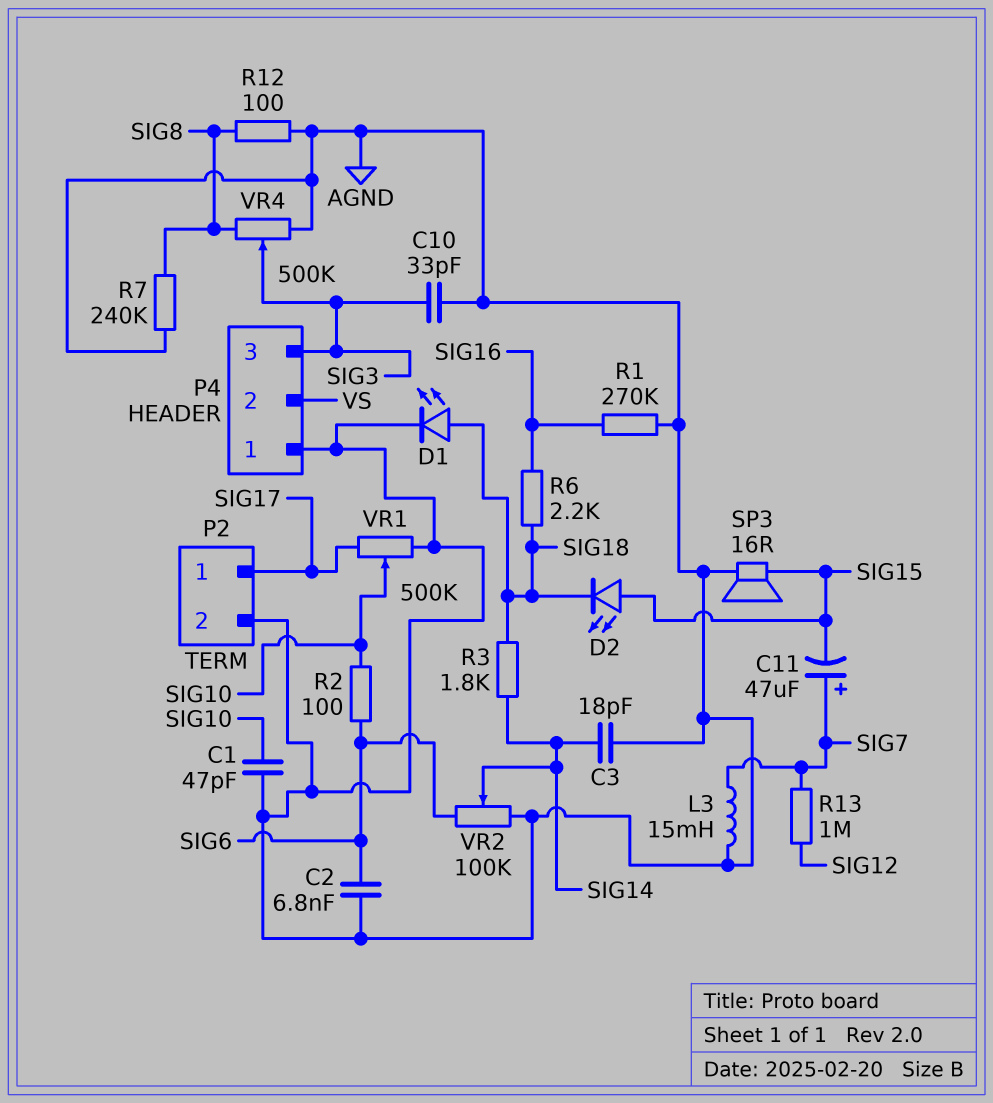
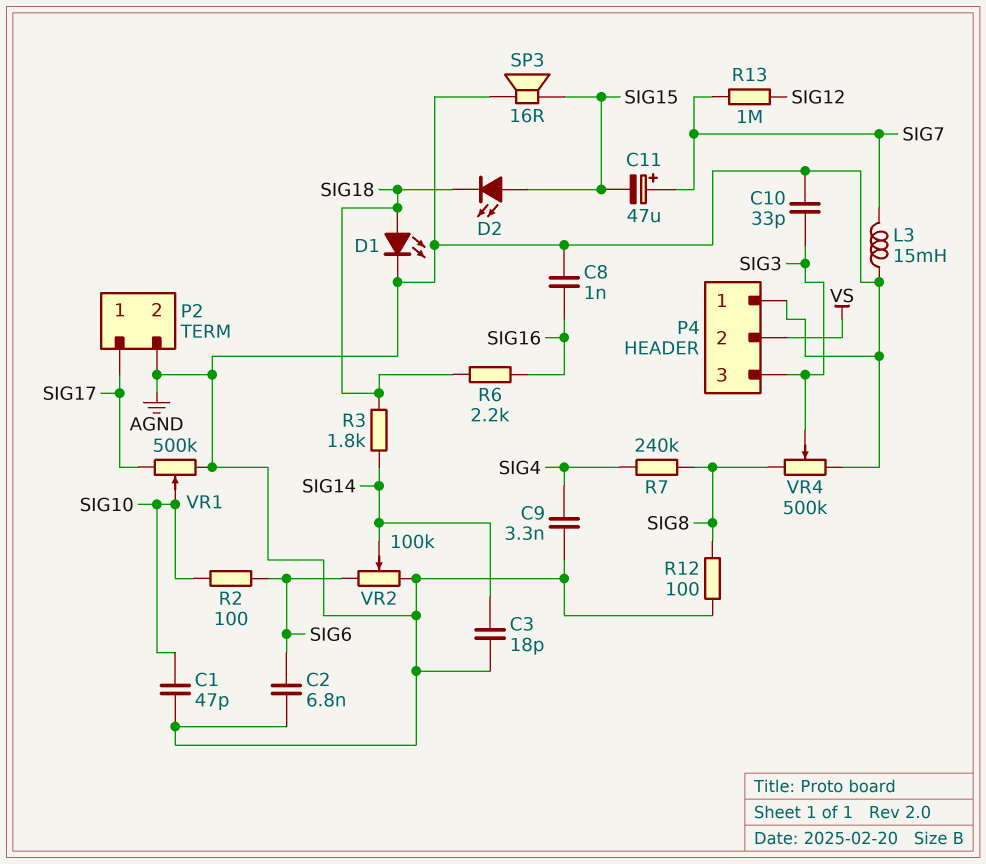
C8: none -> 1nF (AGND, SIG16)
C9: none -> 3.3nF (AGND, SIG4)
R1: 270k (AGND, SIG16) -> none
R7: 240k (AGND, SIG8) -> 240k (SIG4, SIG8)

